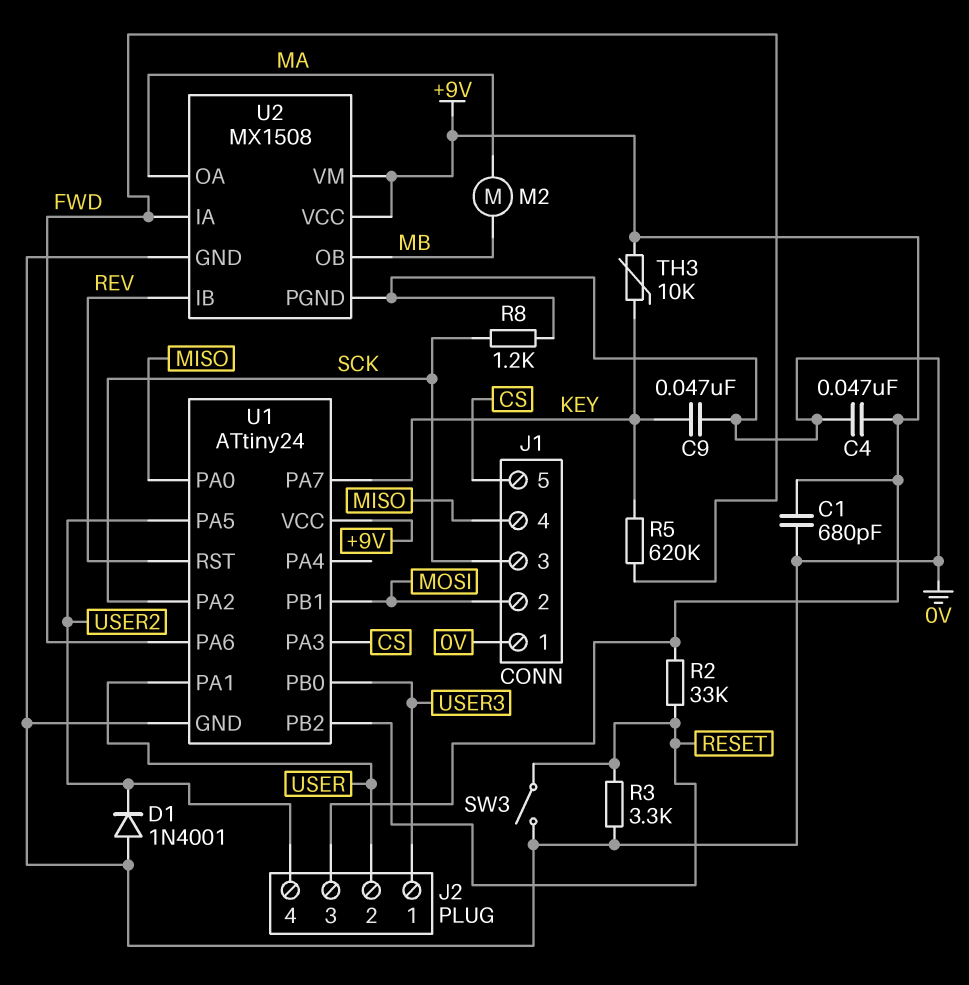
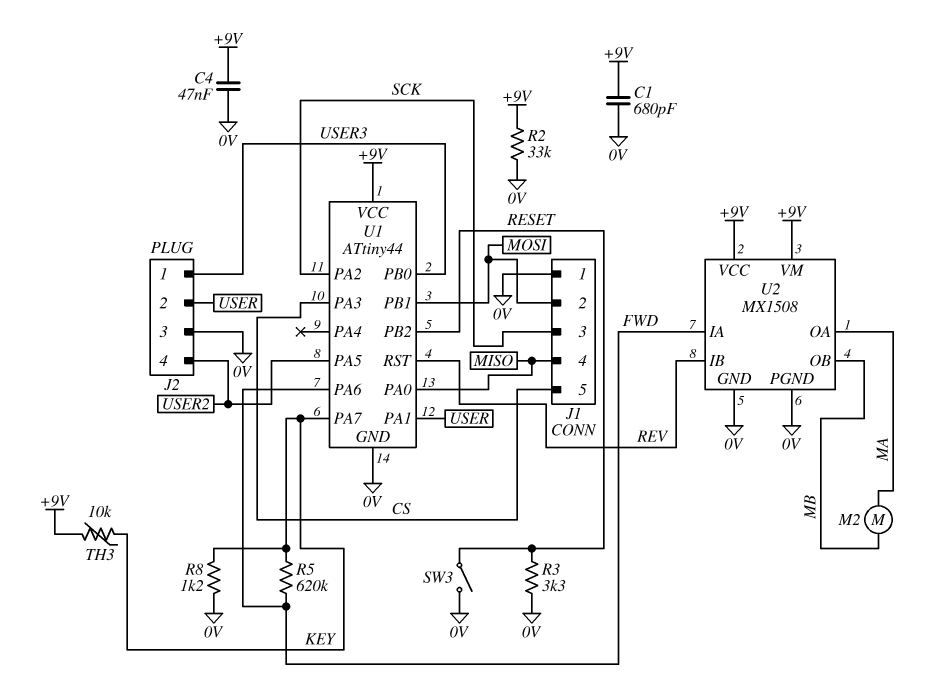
C9: 47nF (0V, KEY) -> none
D1: diode 1N4001 (A 0V, K USER2) -> none
J2 pin 3: +9V -> 0V
R2: 33k (+9V, RESET) -> 33k (+9V, 0V)
R8: 1.2k (0V, SCK) -> 1.2k (0V, KEY)
U1: ATtiny24 -> ATtiny44

